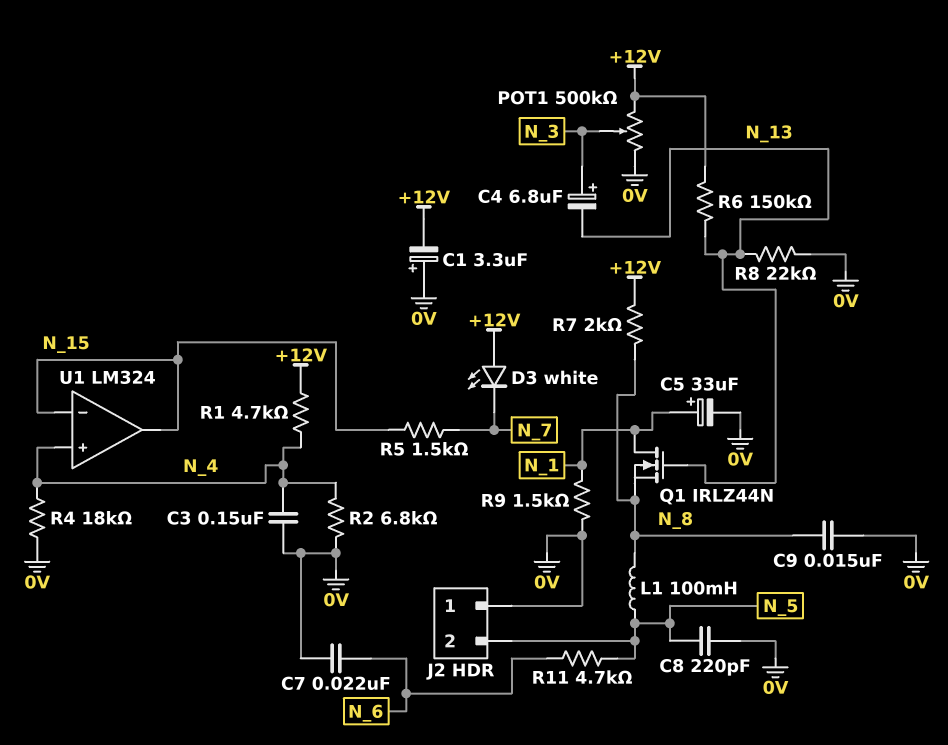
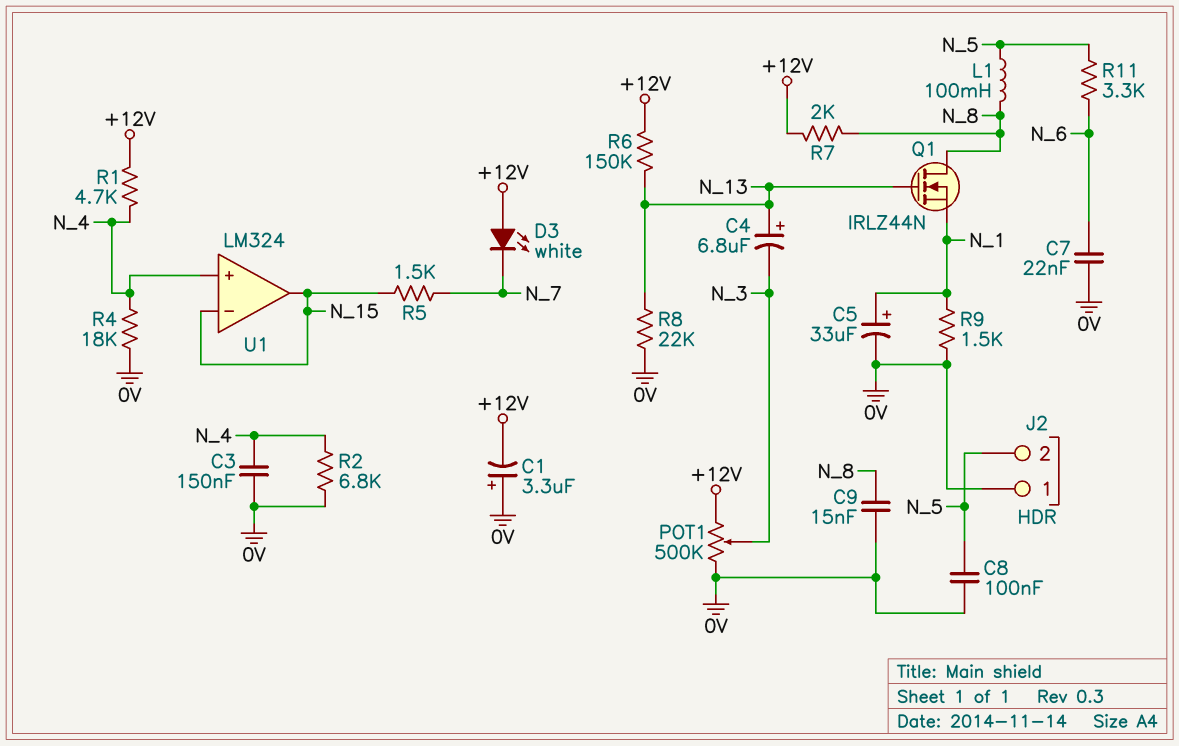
C4: 6.8uF (plus N_3, minus N_13) -> 6.8uF (plus N_13, minus N_3)
C8: 220pF (0V, N_5) -> 100nF (0V, N_5)
Q1: NMOS IRLZ44N (G N_13, D N_1, S N_8) -> NMOS IRLZ44N (G N_13, D N_8, S N_1)
R11: 4.7k (N_5, N_6) -> 3.3k (N_5, N_6)

